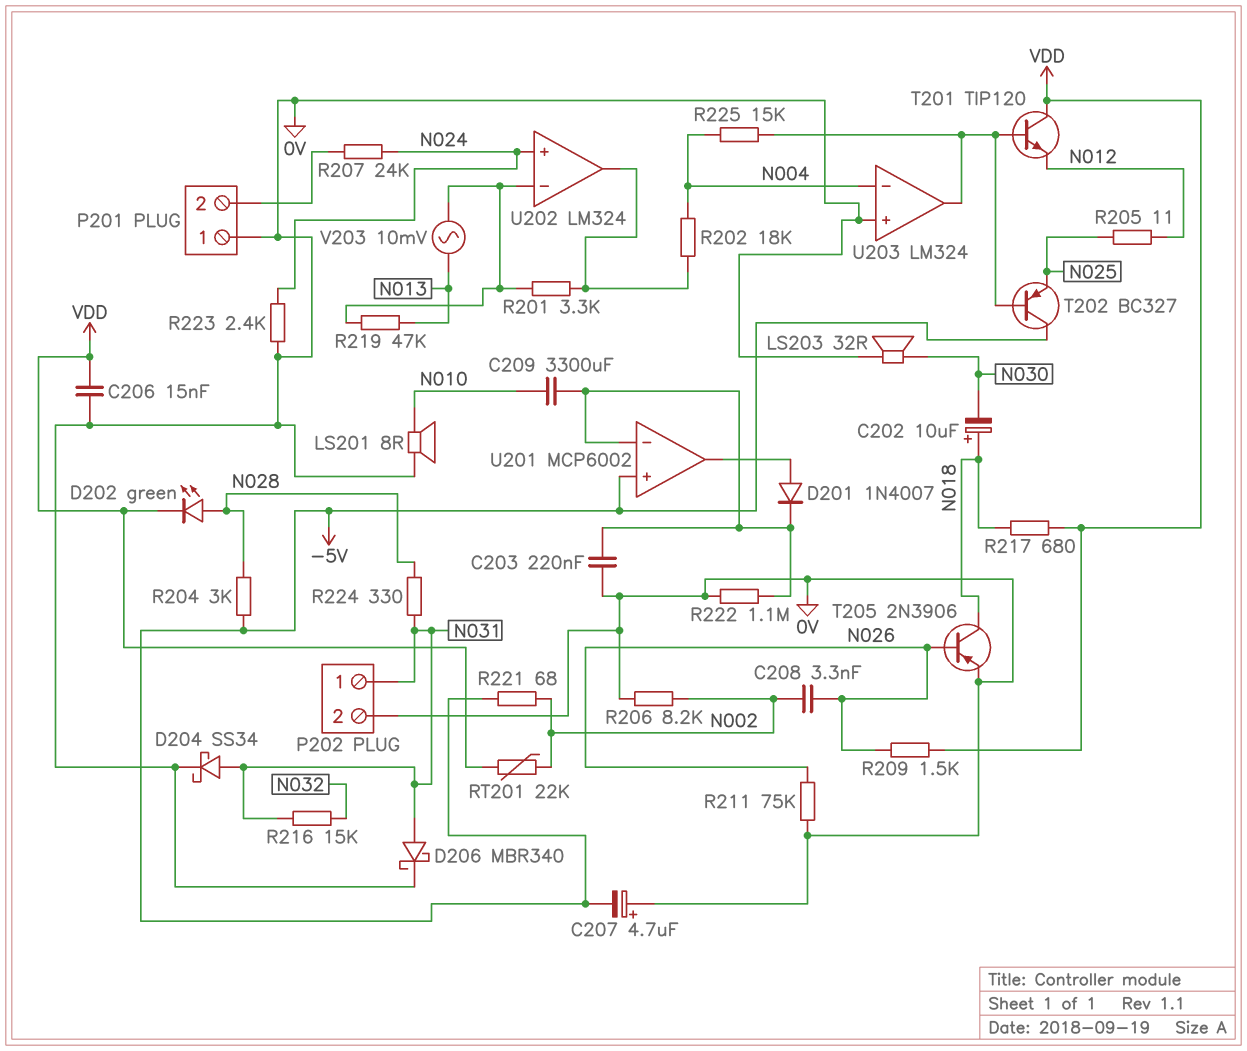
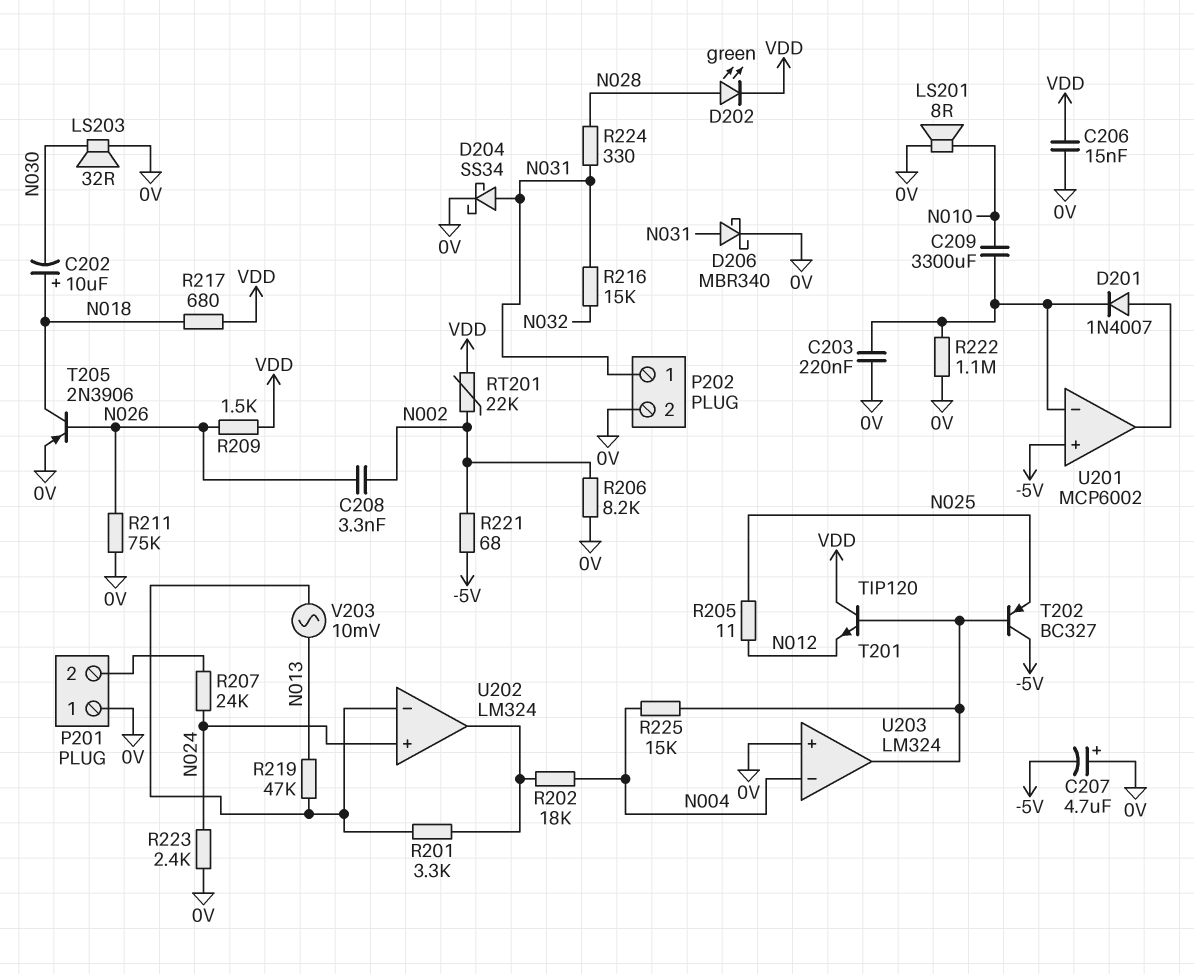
R204: 3k (-5V, N028) -> none

